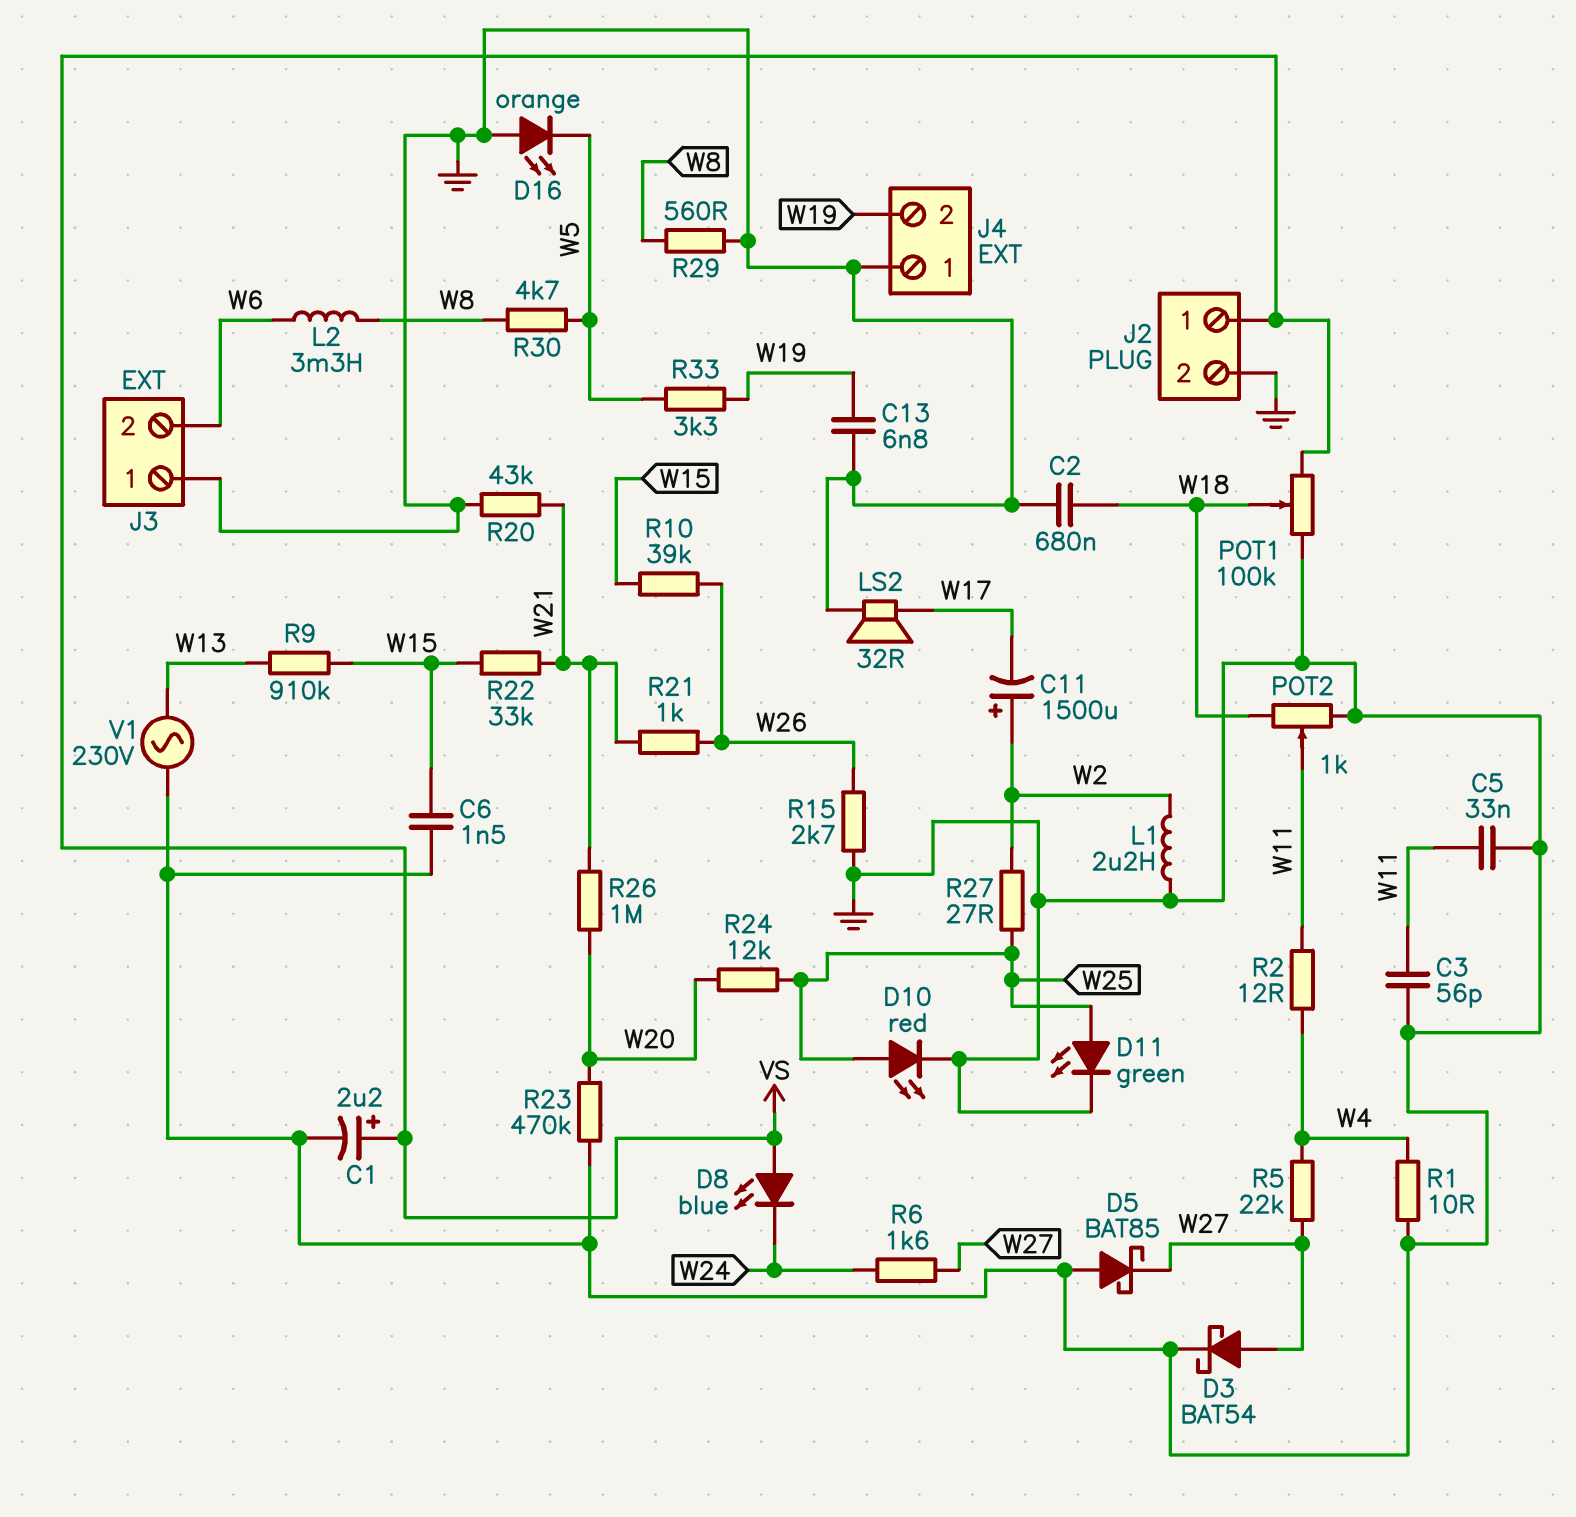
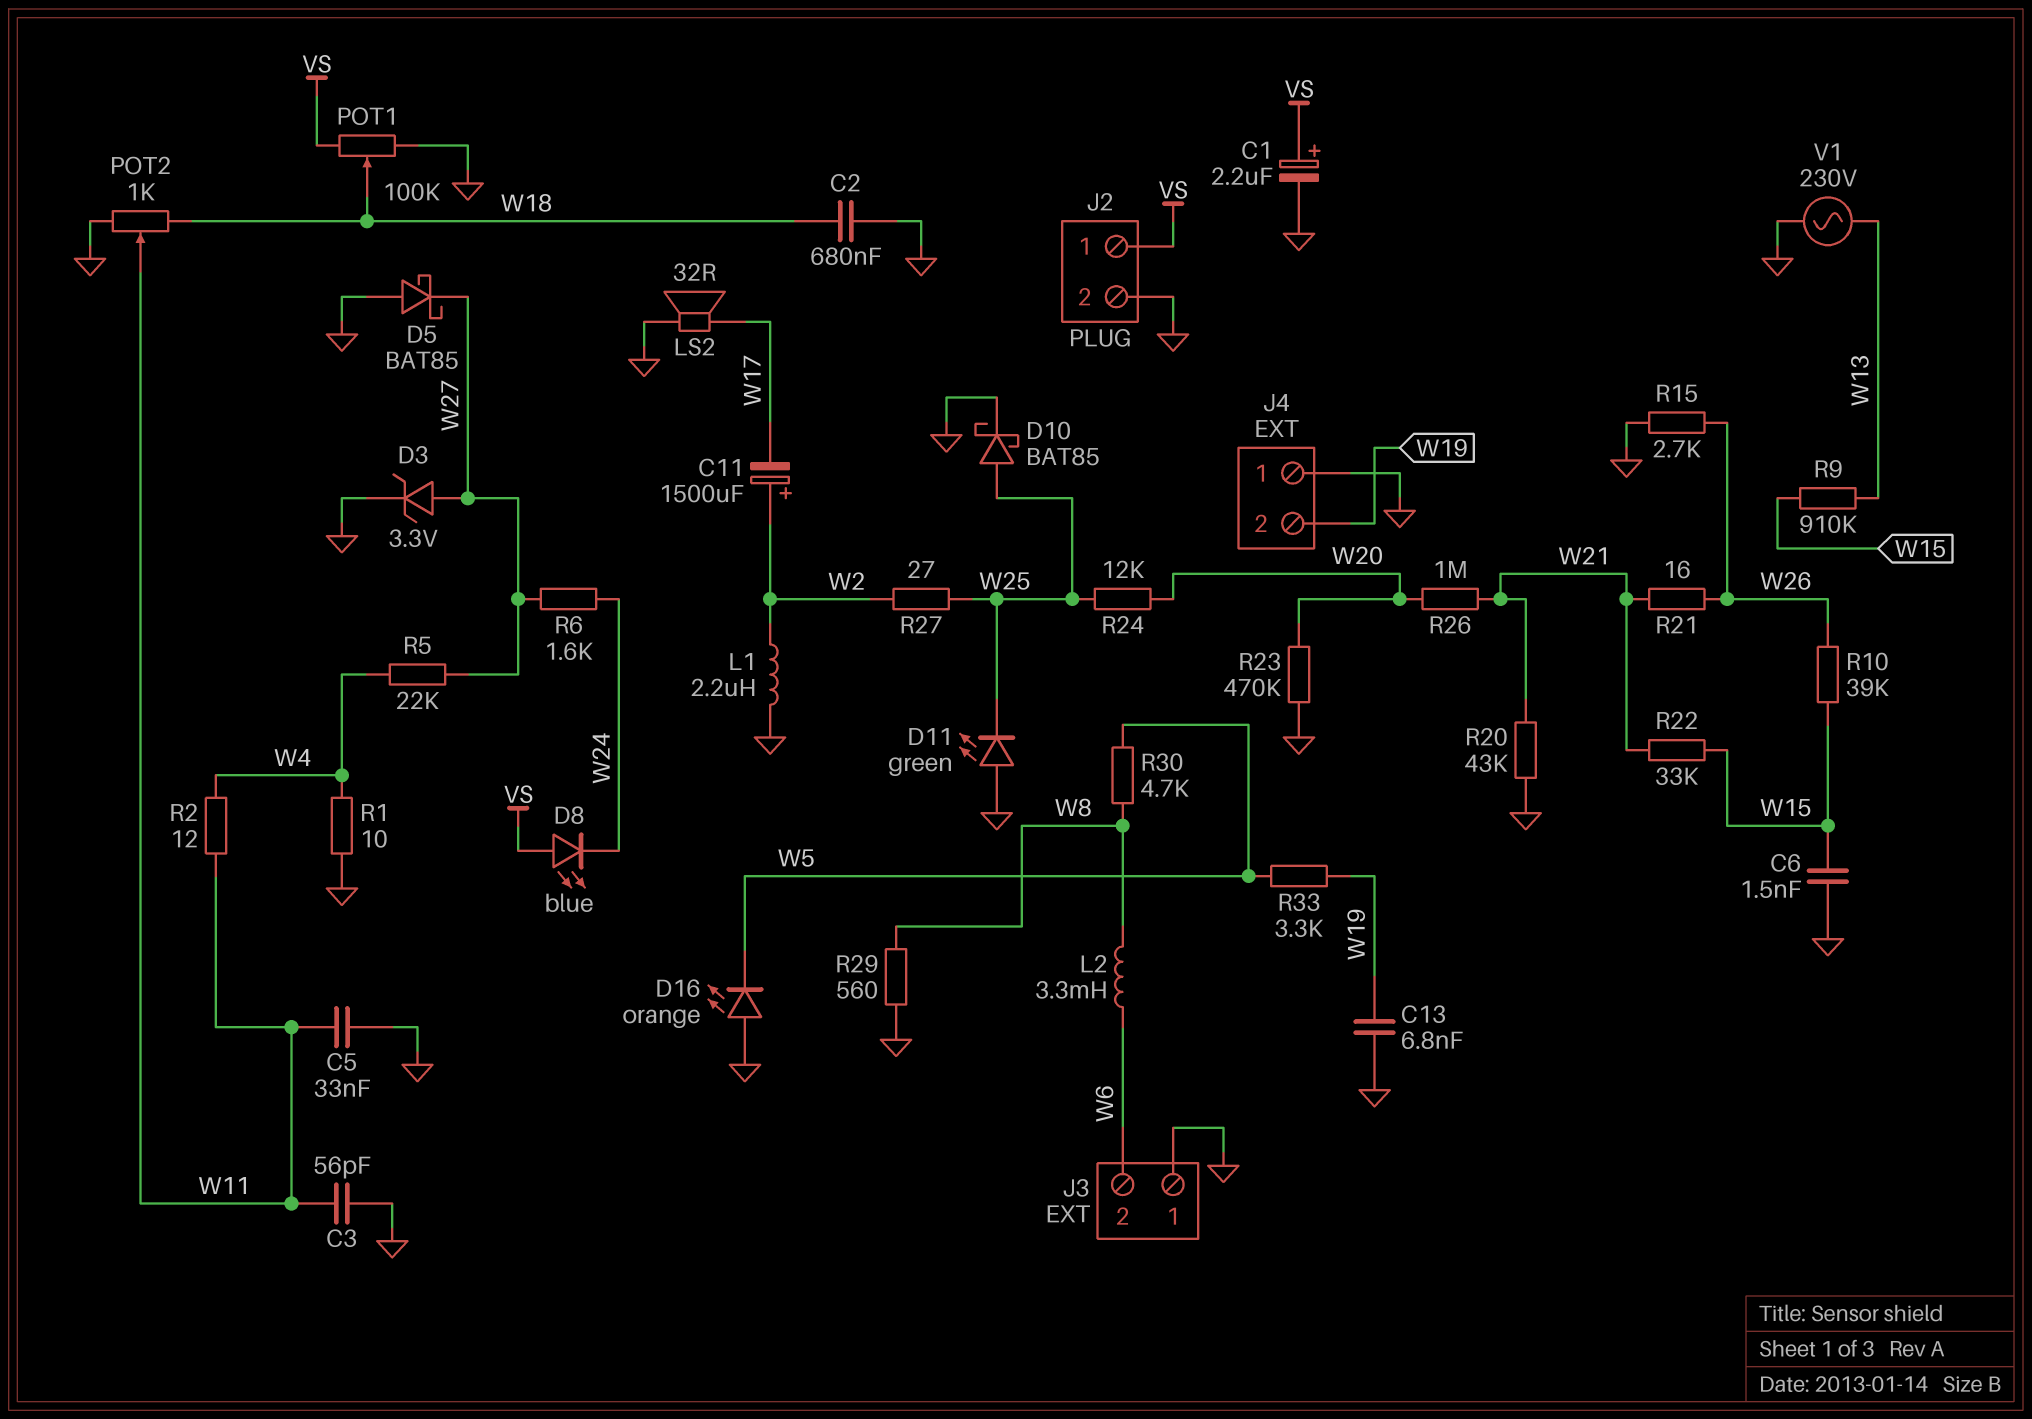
D3: schottky BAT54 (A W27, K GND) -> zener 3.3V (A W27, K GND)
D10: LED red (A W25, K GND) -> schottky BAT85 (A W25, K GND)
D11: LED green (A W25, K GND) -> LED green (A GND, K W25)
R21: 1k (W21, W26) -> 16 (W21, W26)

